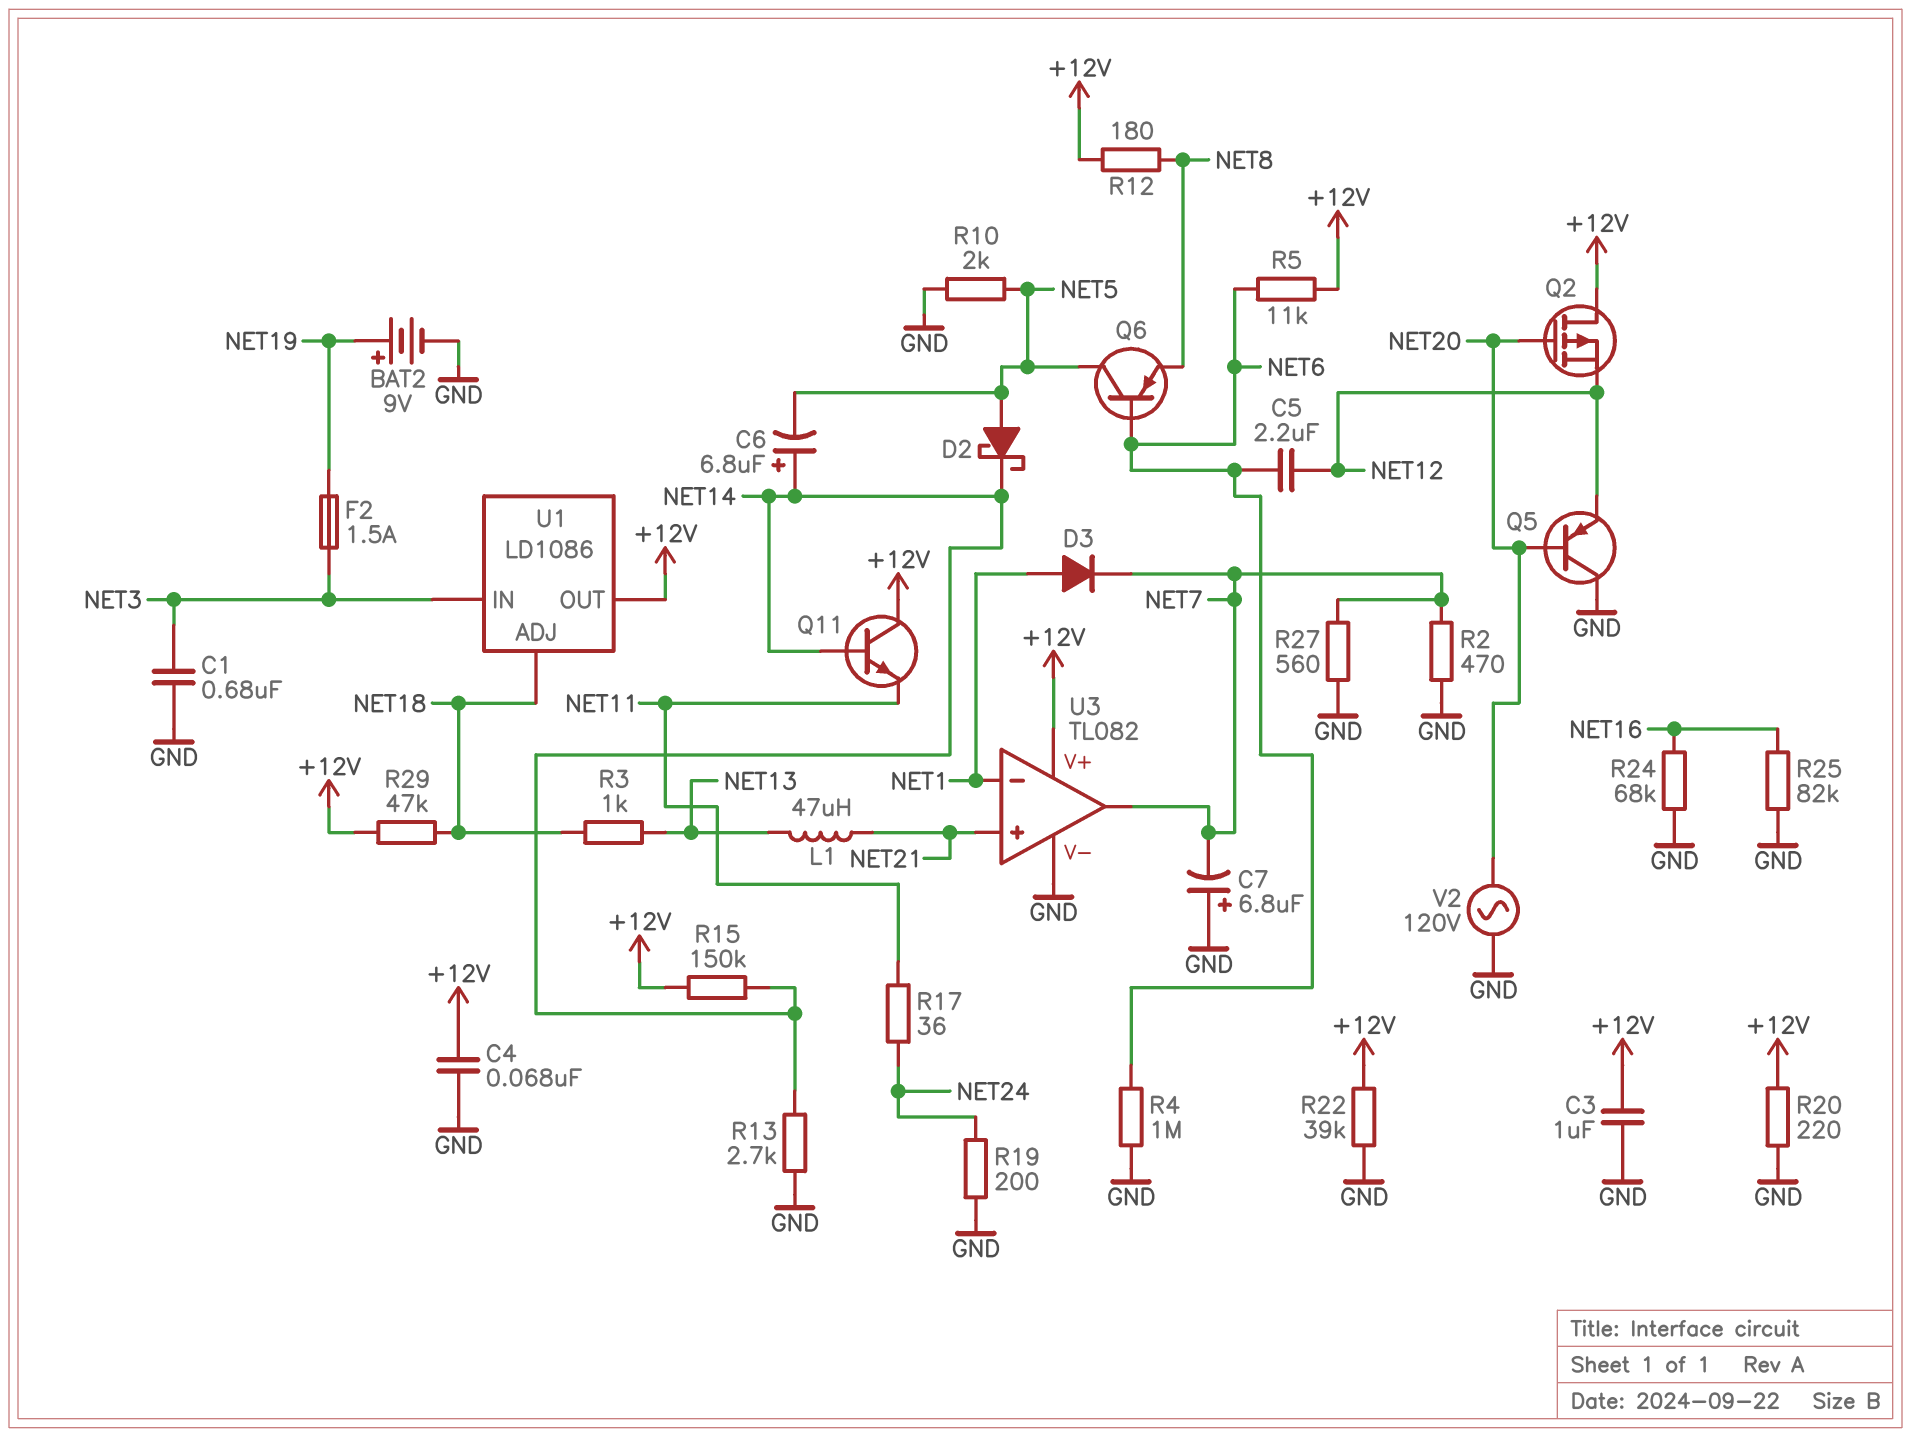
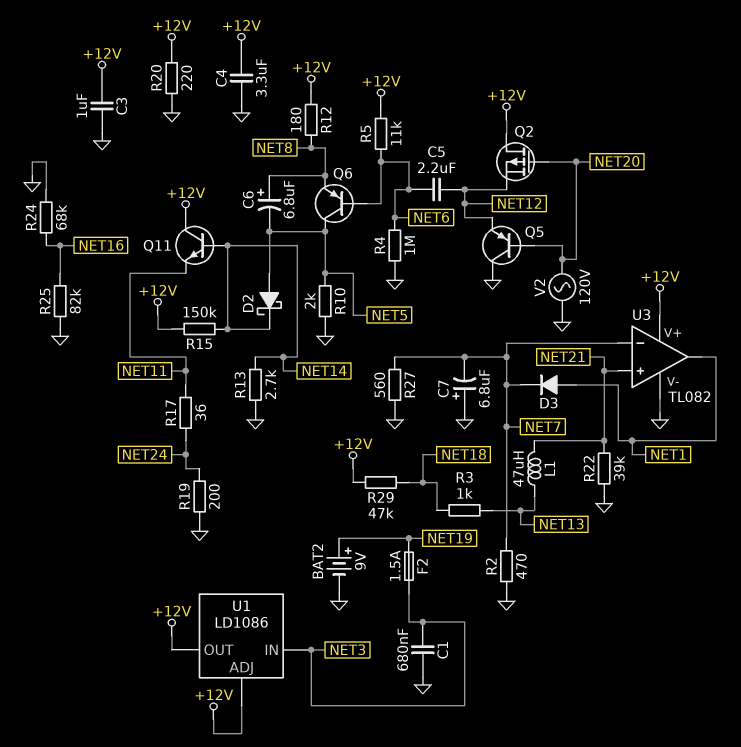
C4: 68nF (+12V, GND) -> 3.3uF (+12V, GND)
C6: 6.8uF (plus NET14, minus NET5) -> 6.8uF (plus NET8, minus NET5)
R22: 39k (+12V, GND) -> 39k (GND, NET21)
U1 pin ADJ: NET18 -> +12V
U3 pin in-: NET1 -> NET7
U3 pin out: NET7 -> NET1

